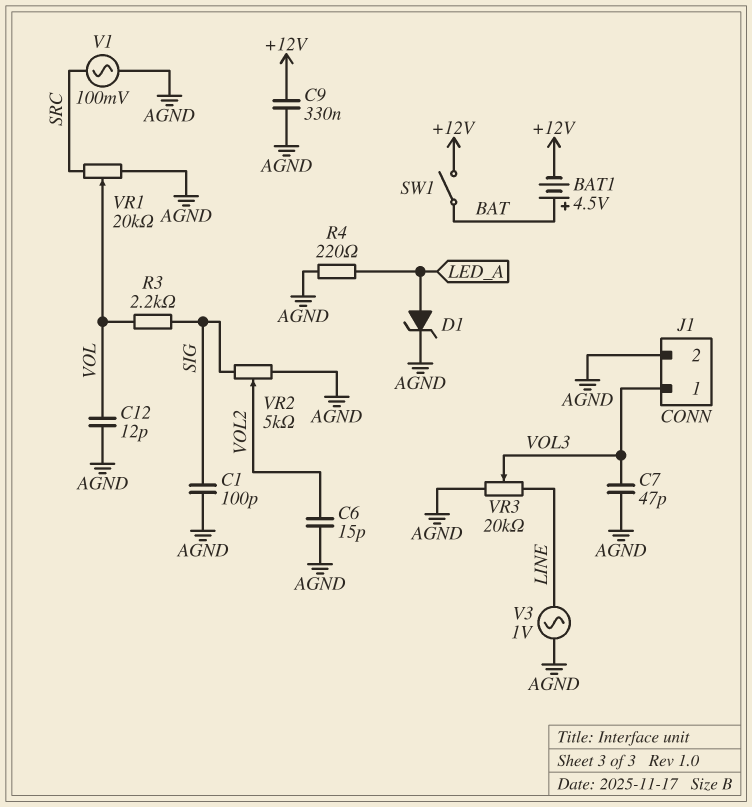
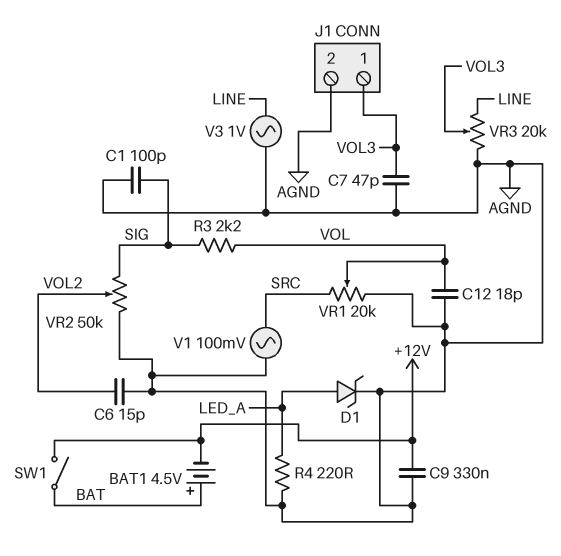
C12: 12pF (AGND, VOL) -> 18pF (AGND, VOL)
VR2: 5k (AGND, SIG, wiper VOL2) -> 50k (AGND, SIG, wiper VOL2)

